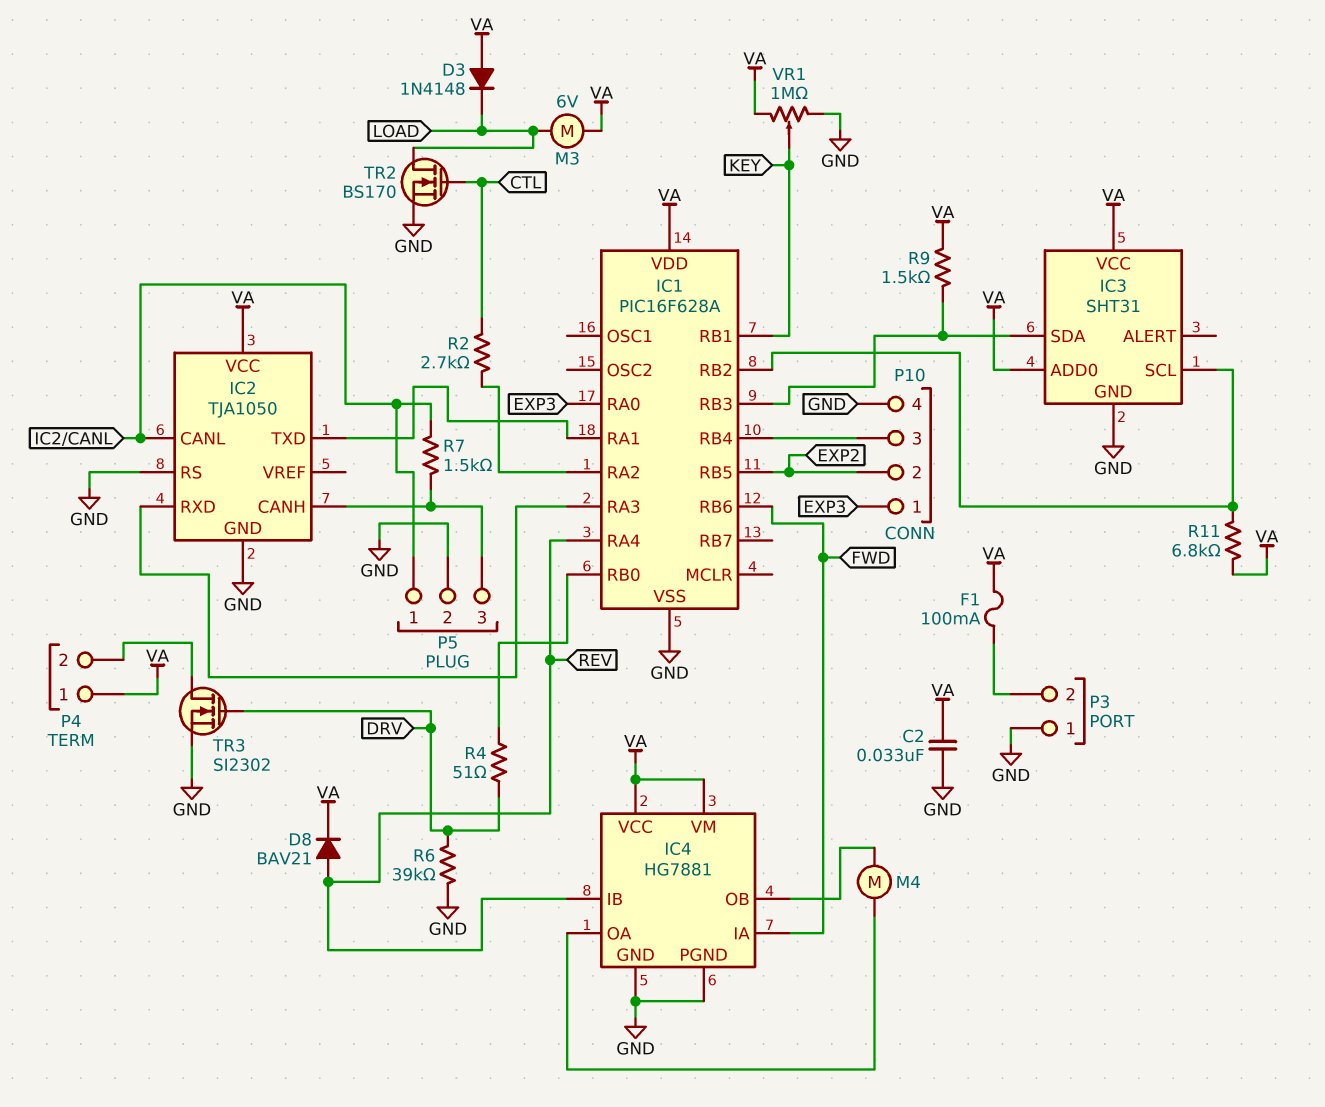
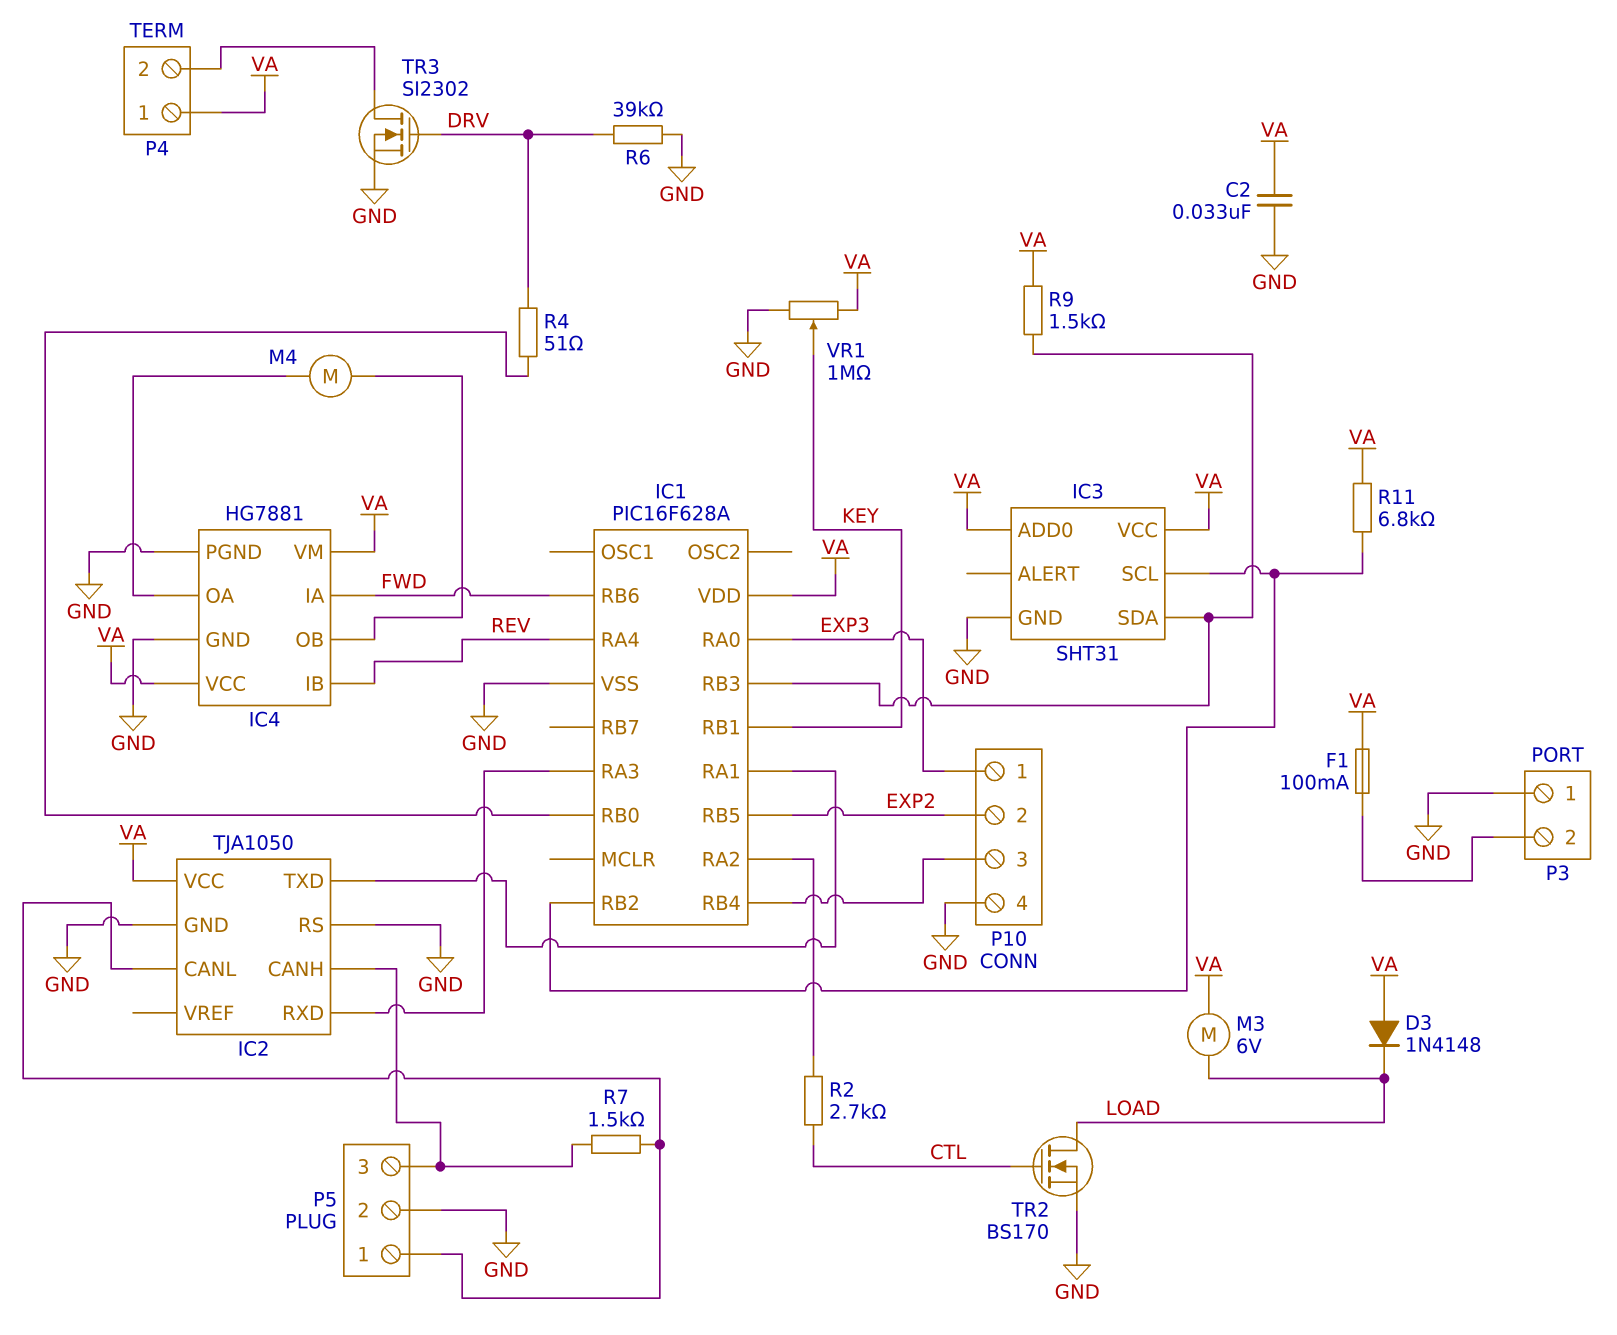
D8: diode BAV21 (A REV, K VA) -> none

